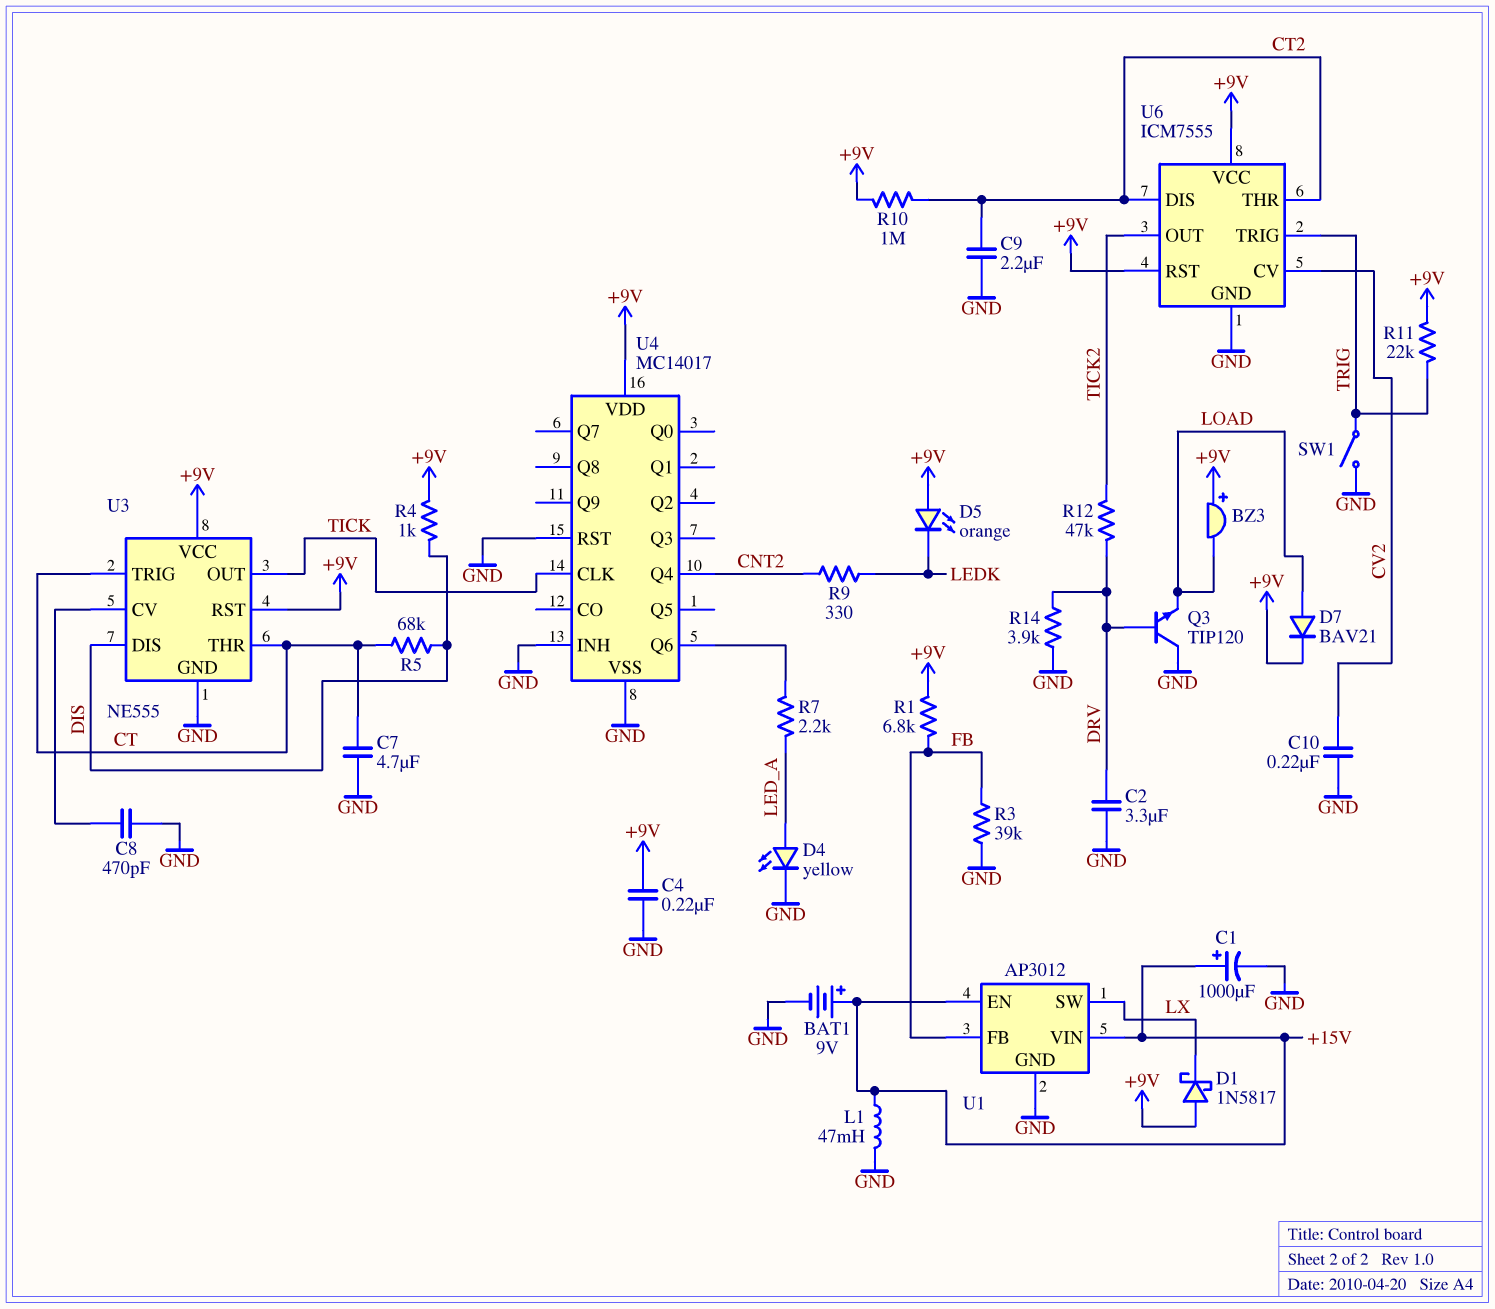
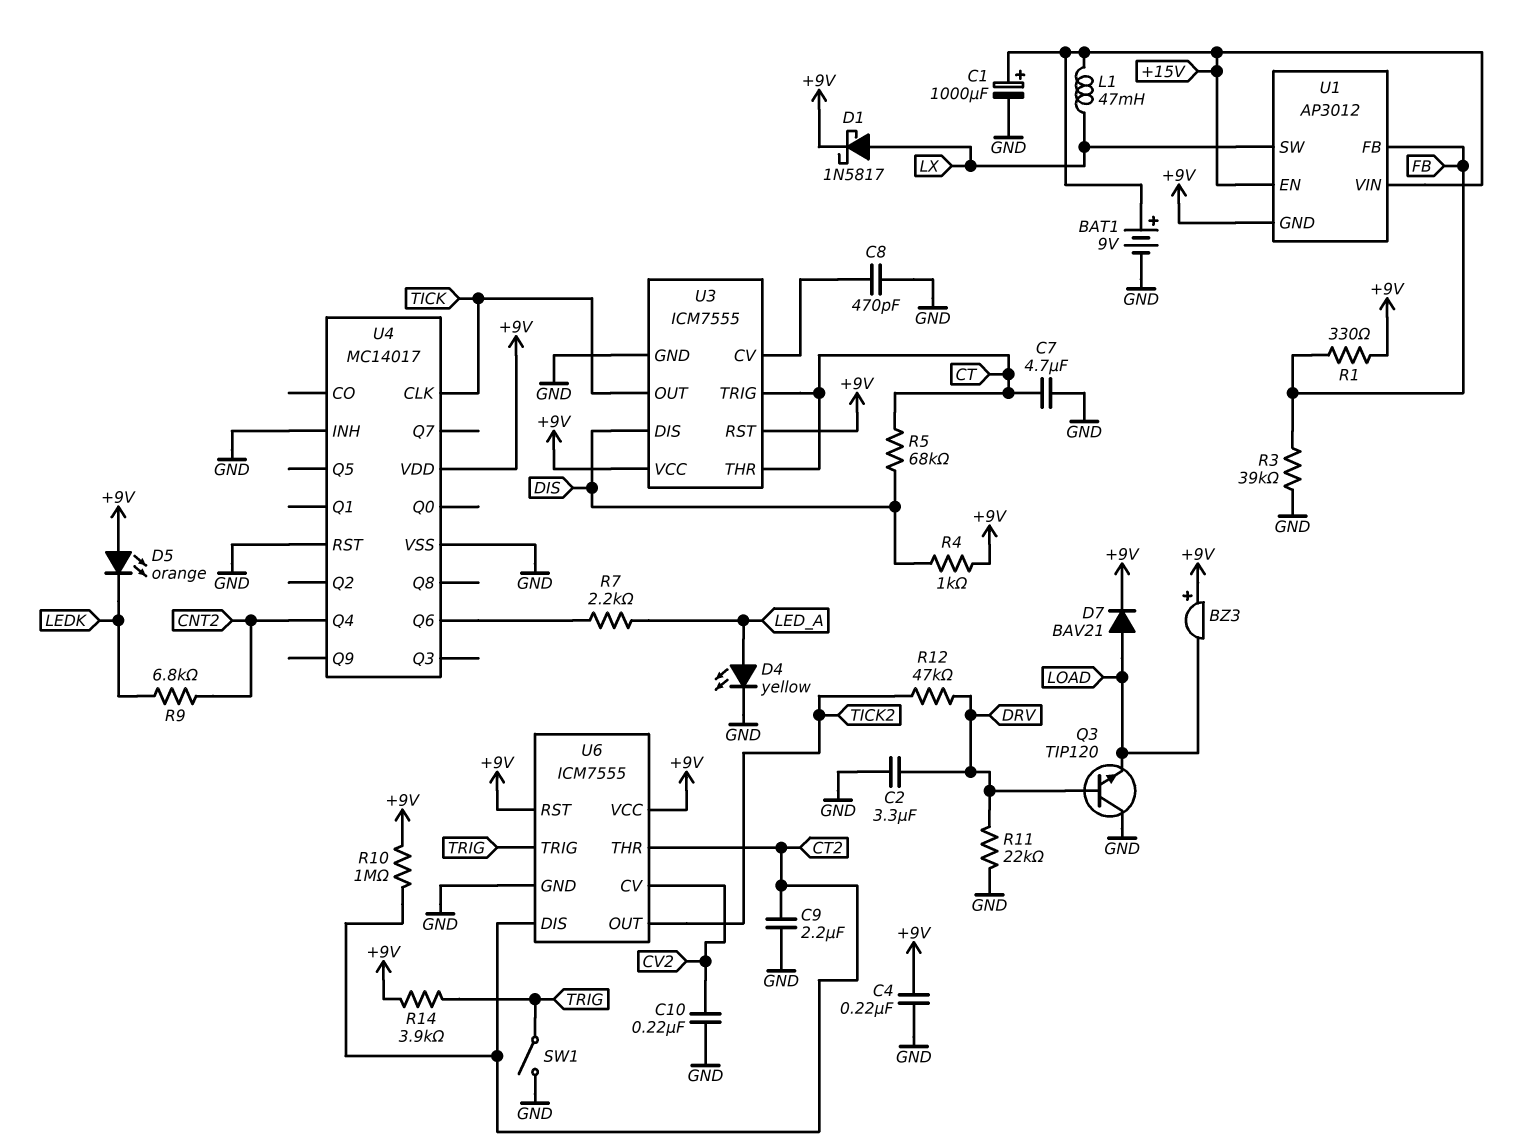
D1: schottky 1N5817 (A +9V, K LX) -> schottky 1N5817 (A LX, K +9V)
L1: 47mH (+15V, GND) -> 47mH (+15V, LX)
R1: 6.8k (+9V, FB) -> 330 (+9V, FB)
R9: 330 (CNT2, LEDK) -> 6.8k (CNT2, LEDK)
R11: 22k (+9V, TRIG) -> 22k (DRV, GND)
R14: 3.9k (DRV, GND) -> 3.9k (+9V, TRIG)
U1 pin GND: GND -> +9V
U3: NE555 -> ICM7555

